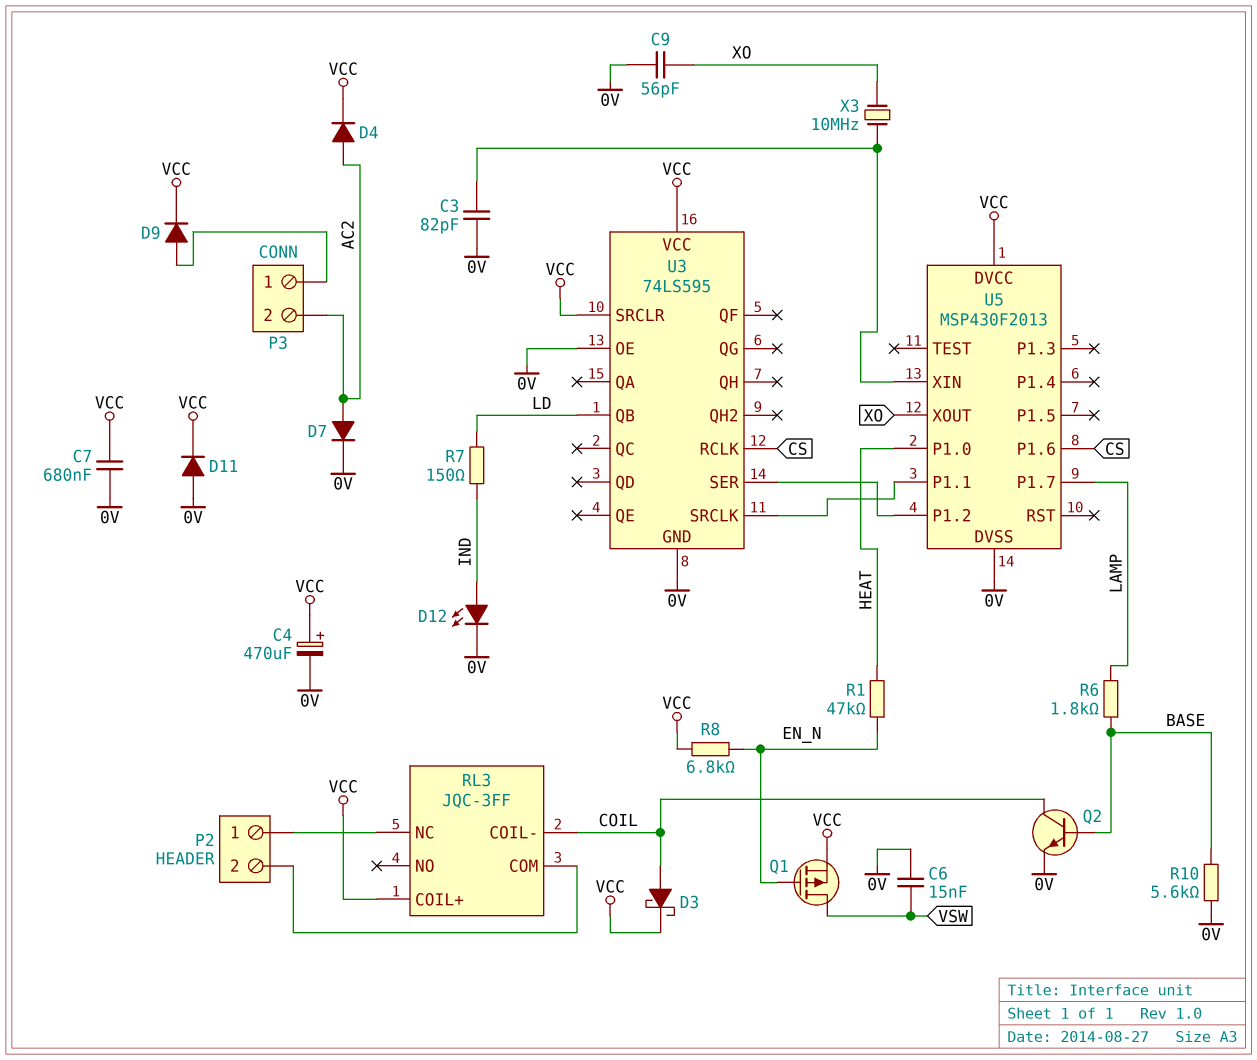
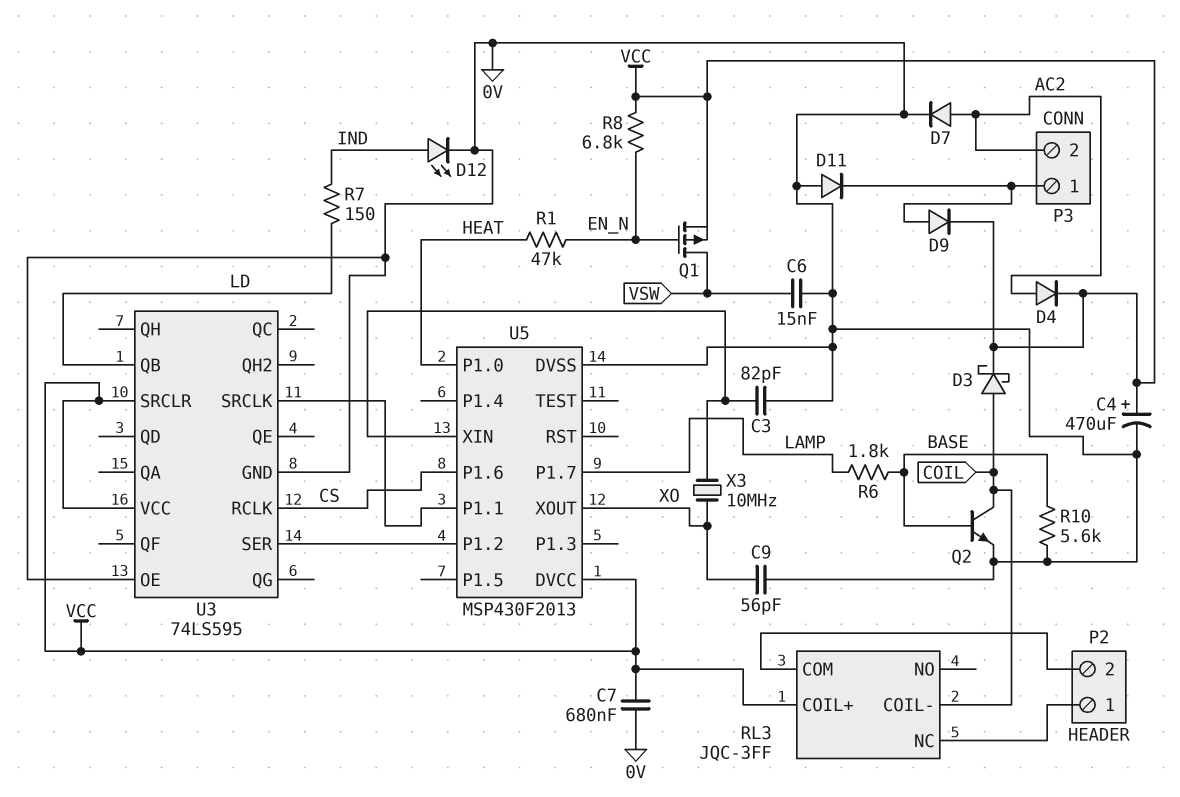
D11: diode (A 0V, K VCC) -> diode (A 0V, K P3/1)

